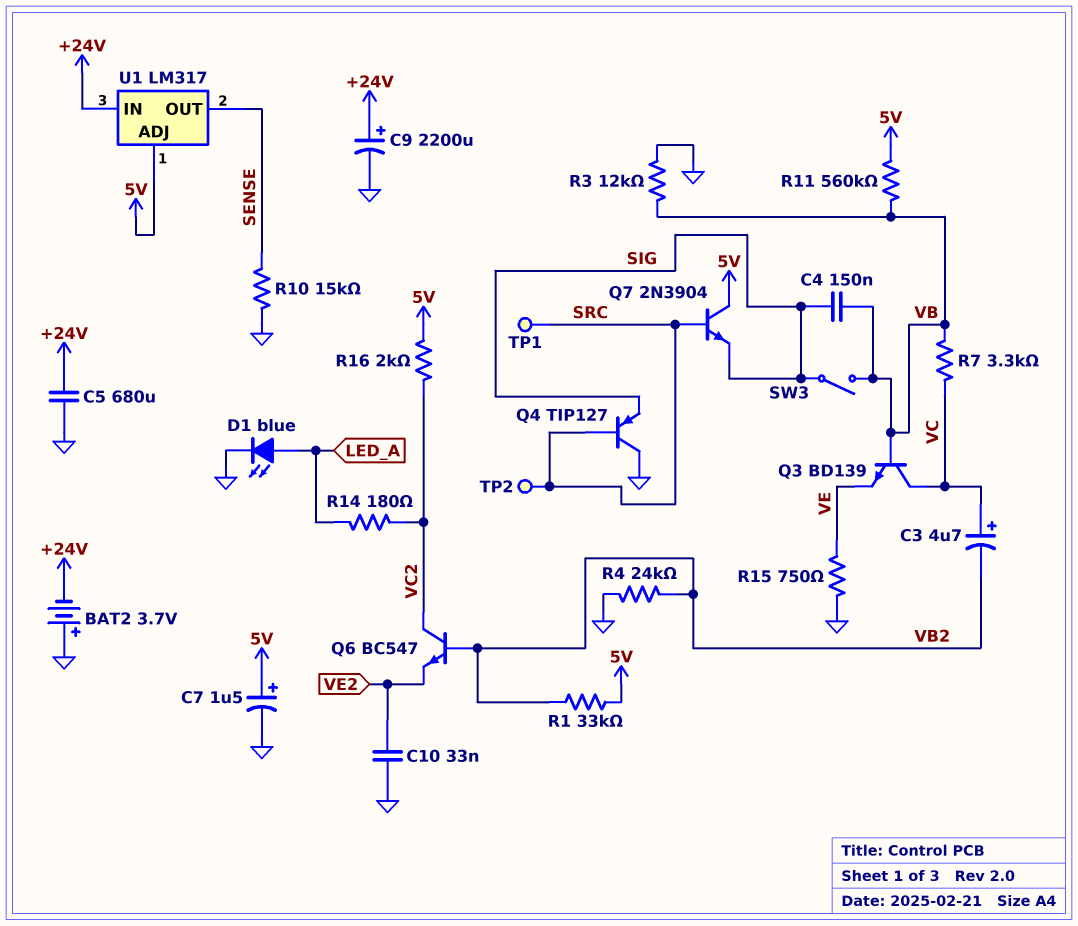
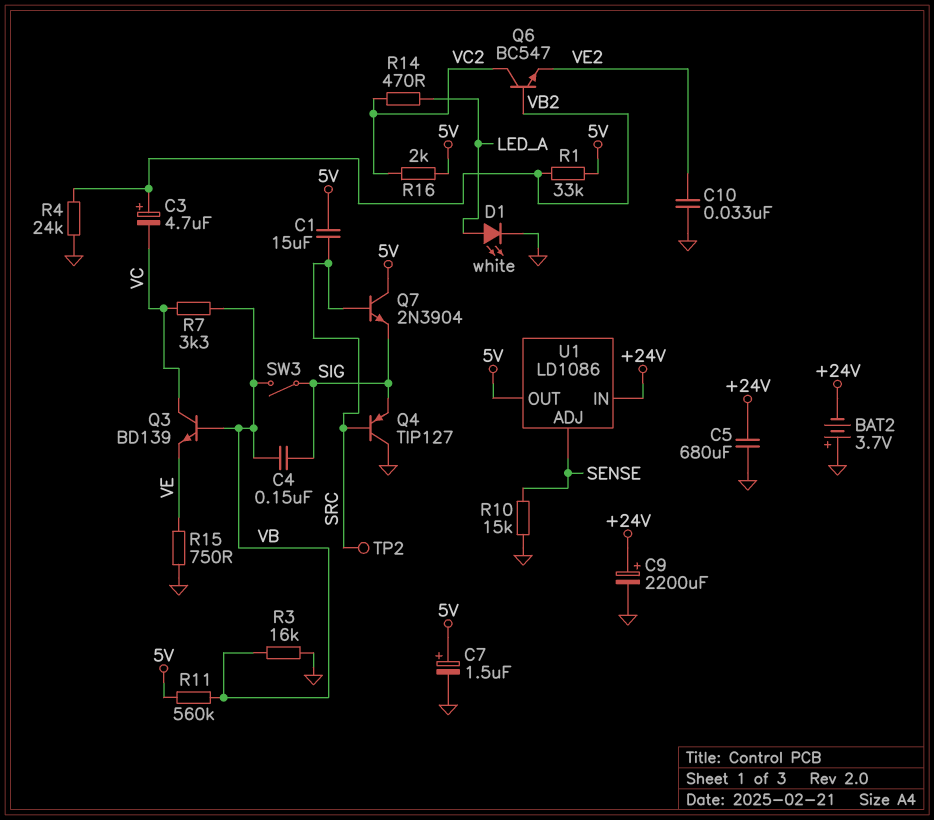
C1: none -> 15uF (5V, SRC)
C3: 4.7uF (plus VC, minus VB2) -> 4.7uF (plus VB2, minus VC)
D1: LED blue (A LED_A, K GND) -> LED white (A LED_A, K GND)
R3: 12k (GND, VB) -> 16k (GND, VB)
R14: 180 (LED_A, VC2) -> 470 (LED_A, VC2)
TP1: test point (SRC) -> none
U1: LM317 -> LD1086
U1 pin ADJ: 5V -> SENSE
U1 pin OUT: SENSE -> 5V

